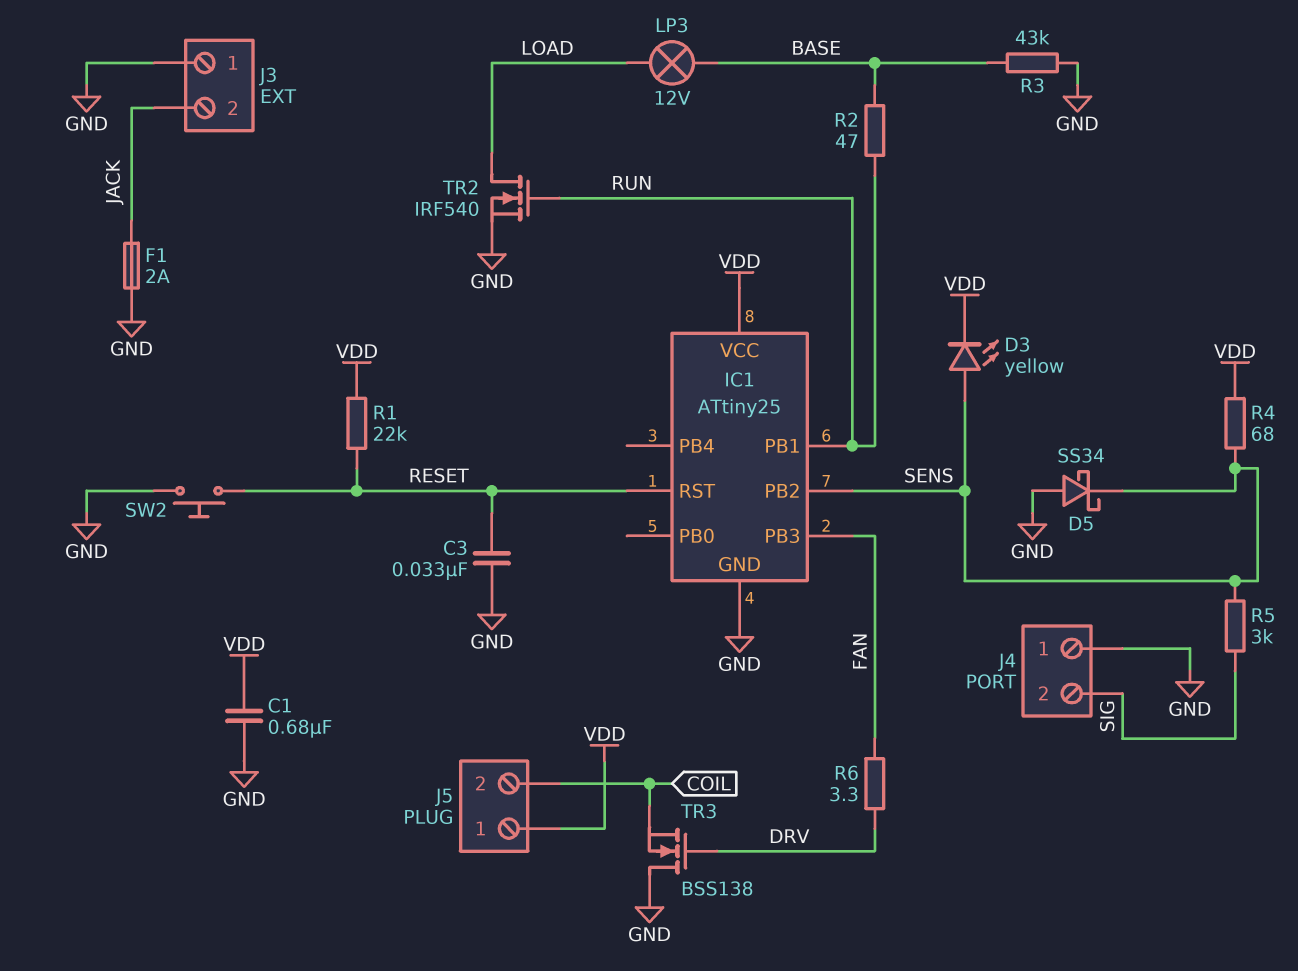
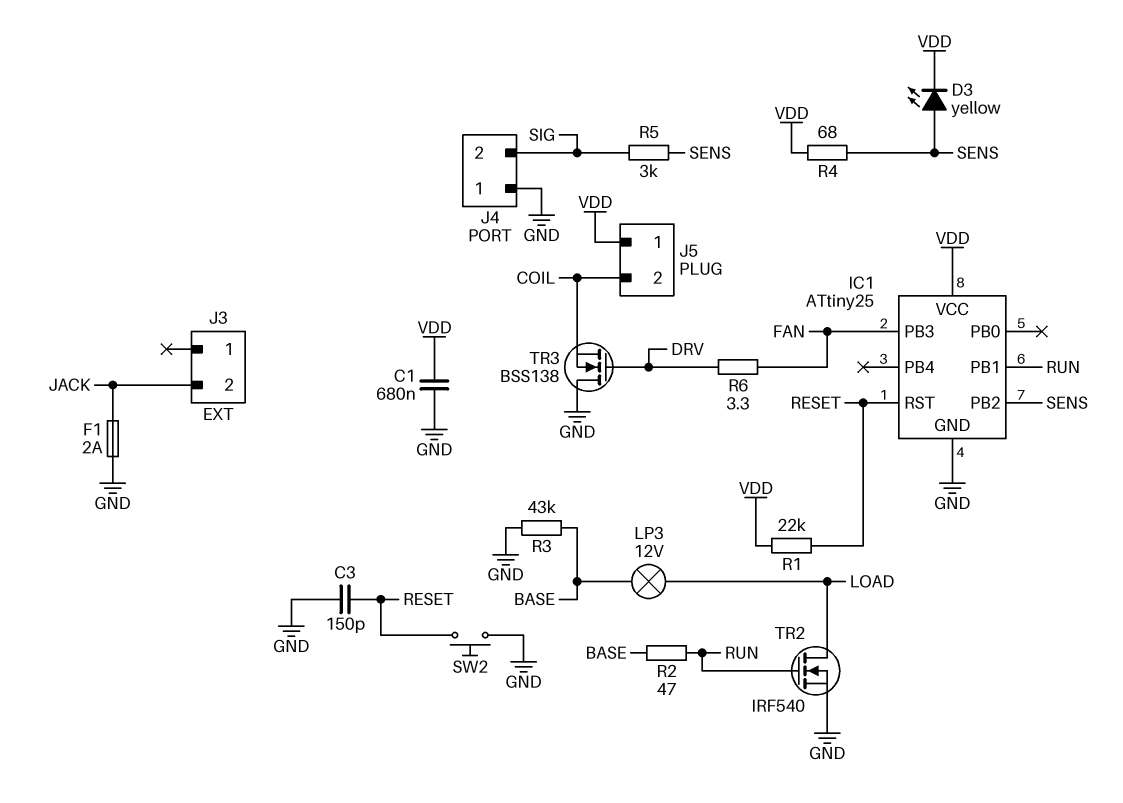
C3: 33nF (GND, RESET) -> 150pF (GND, RESET)
D5: schottky SS34 (A GND, K SENS) -> none
J3 pin 1: GND -> none

